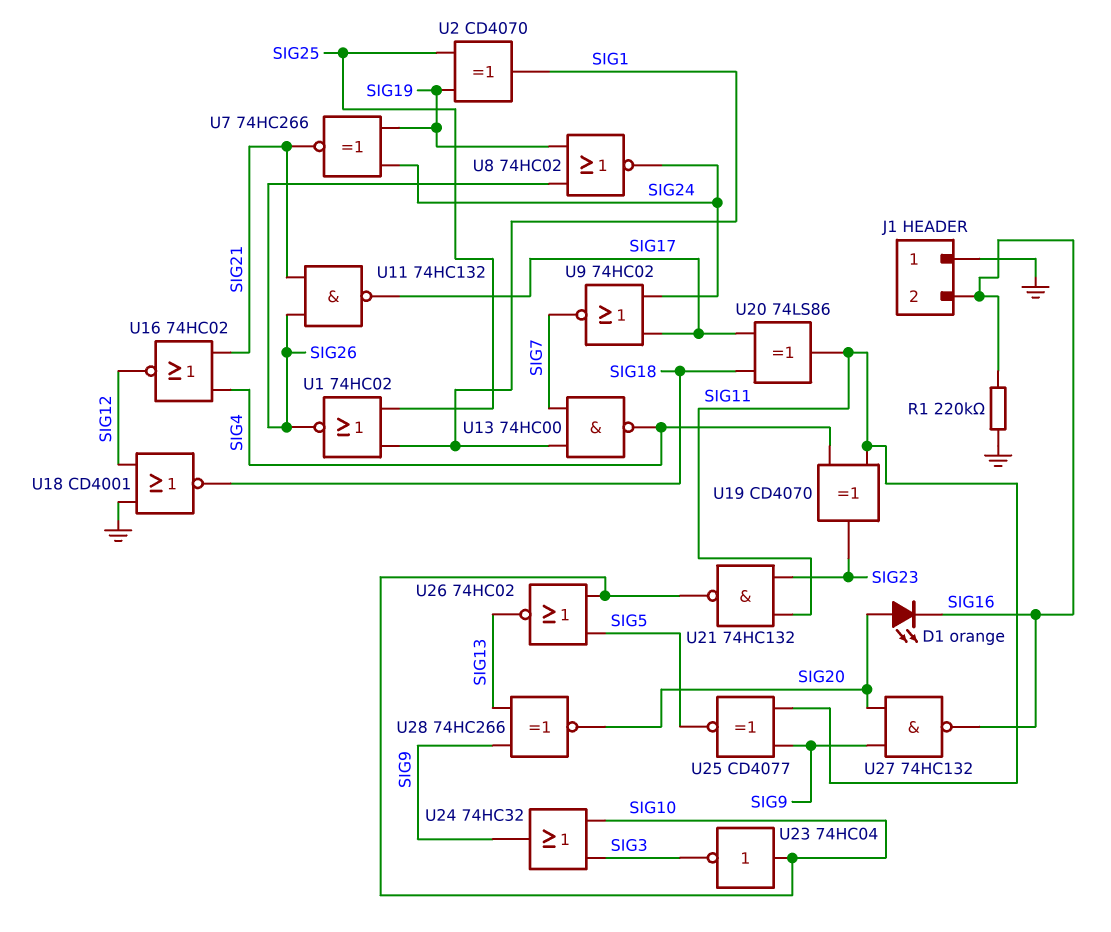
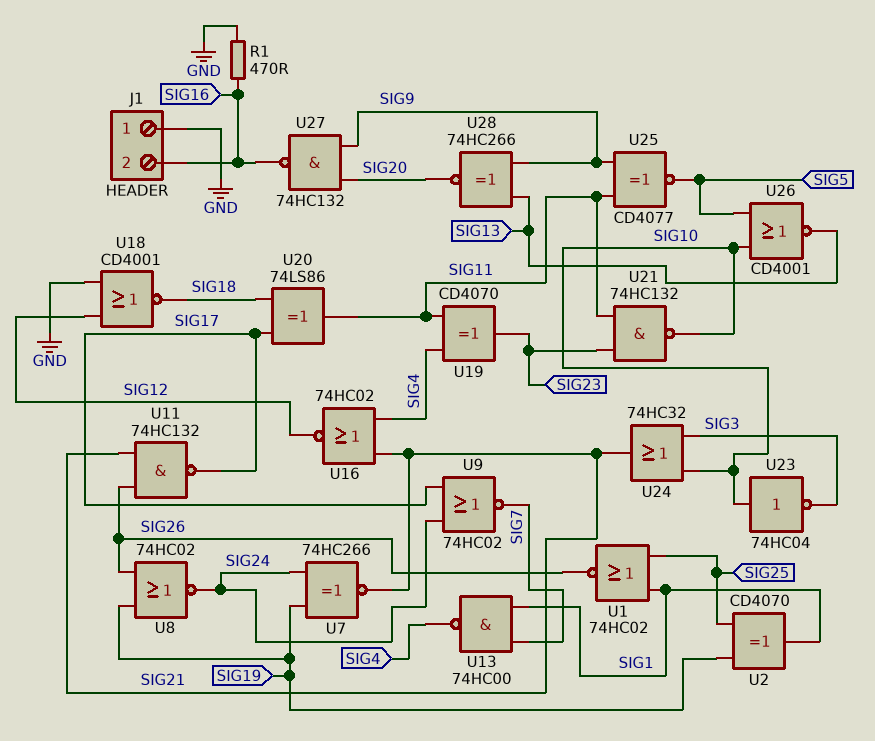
D1: LED orange (A SIG20, K SIG16) -> none
R1: 220k (GND, SIG16) -> 470 (GND, SIG16)
U24: OR 74HC32 (in SIG3, in SIG10, out SIG9) -> OR 74HC32 (in SIG3, in SIG10, out SIG21)
U26: NOR 74HC02 (in SIG5, in SIG10, out SIG13) -> NOR CD4001 (in SIG5, in SIG10, out SIG13)

